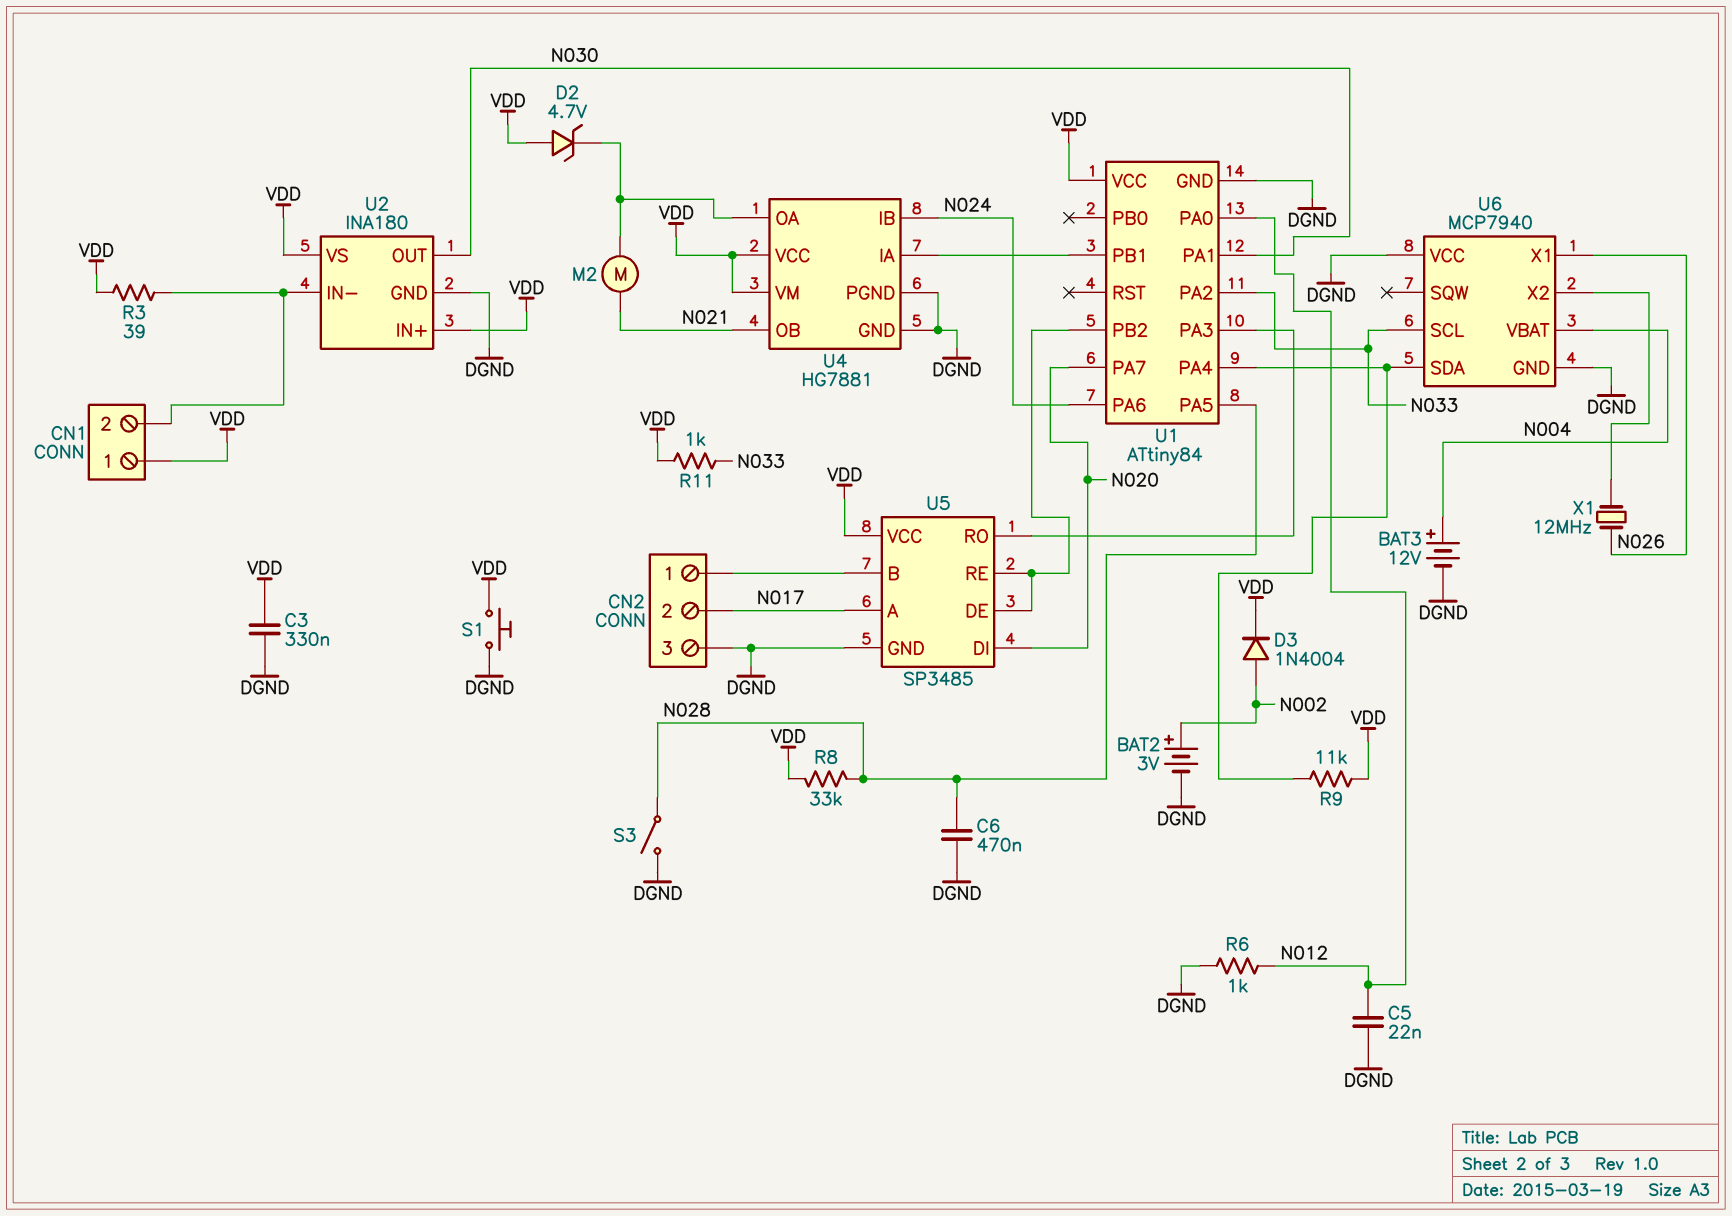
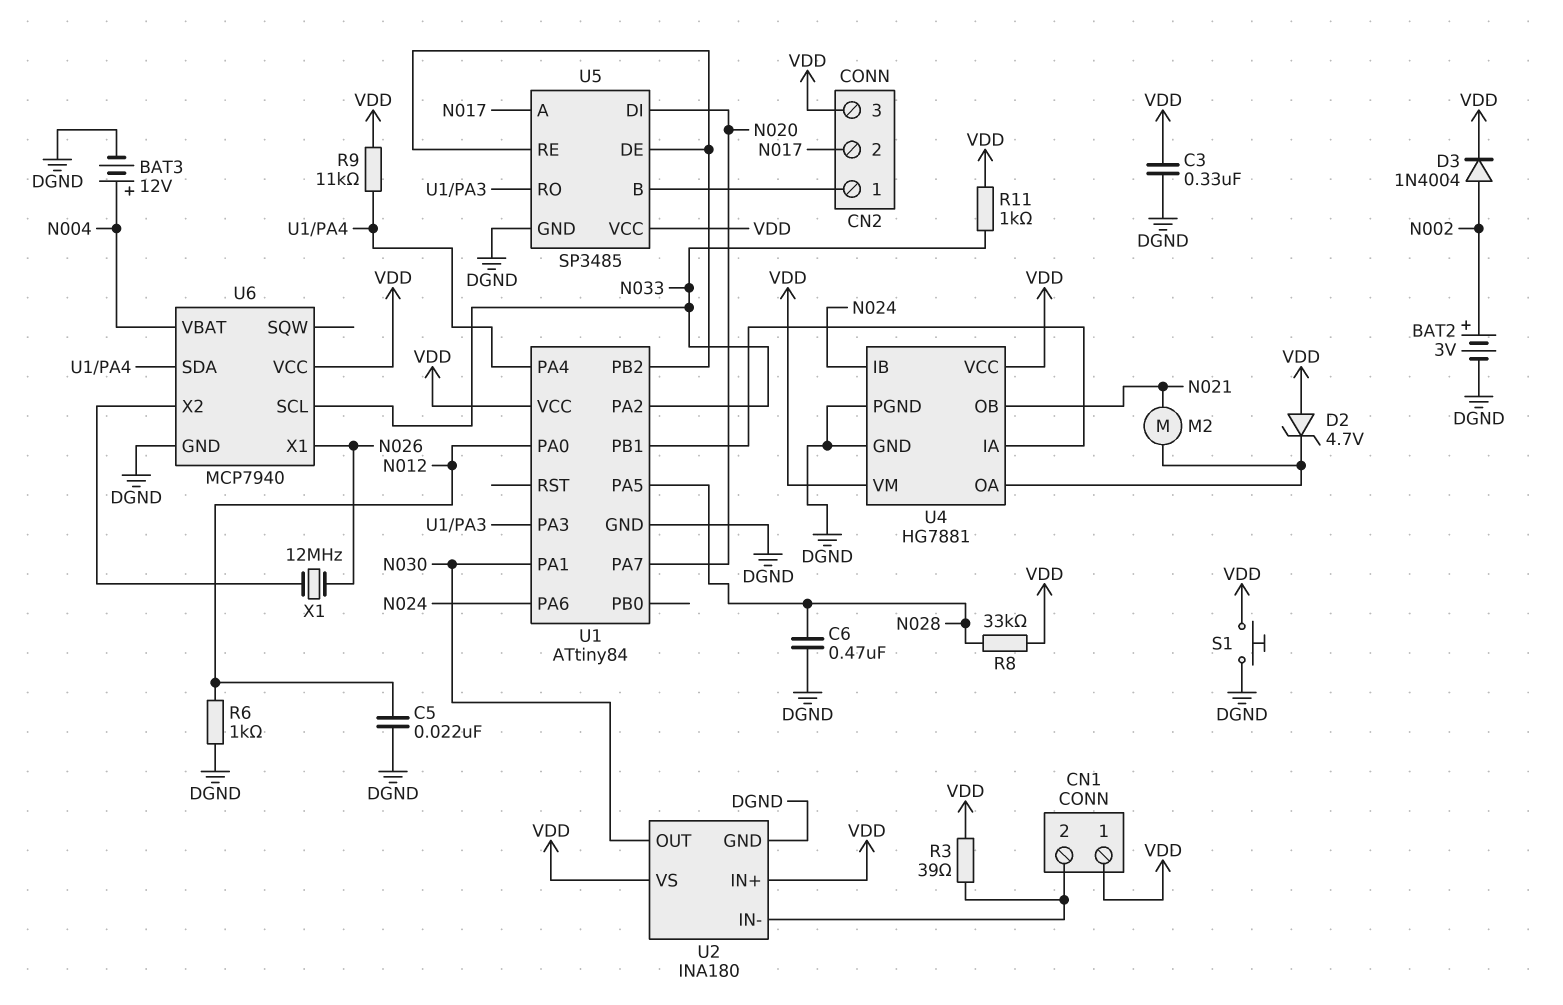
CN2 pin 3: DGND -> VDD
S3: switch (DGND, N028) -> none
U6 pin VCC: DGND -> VDD

